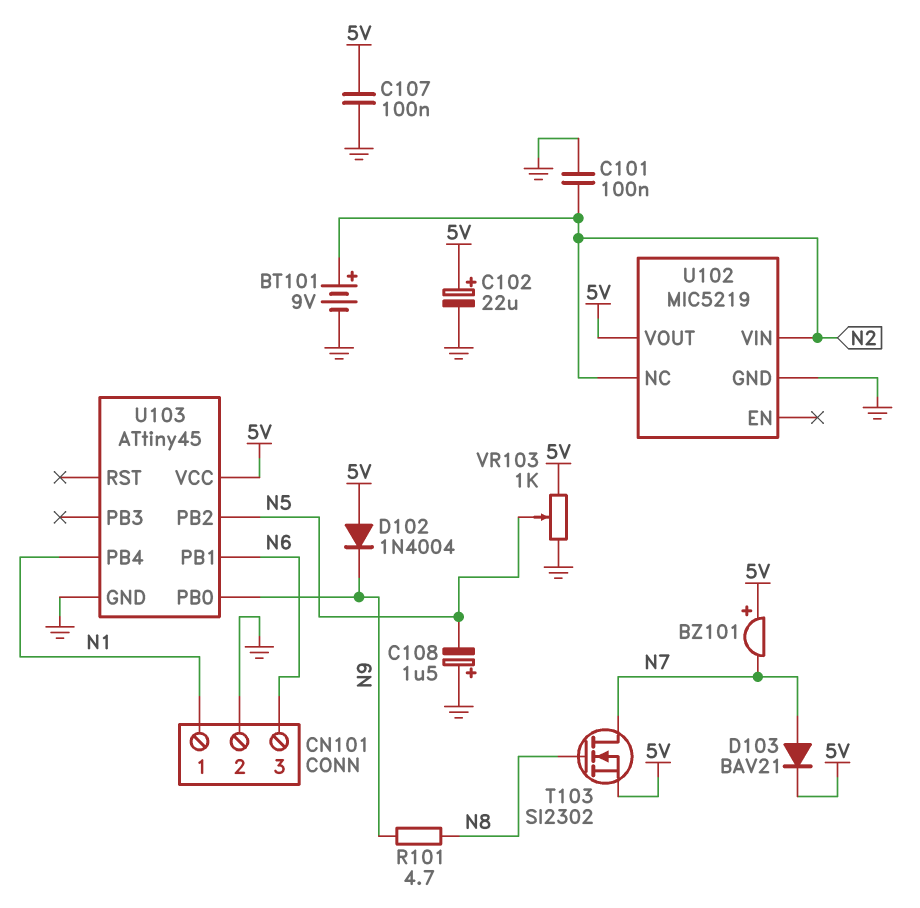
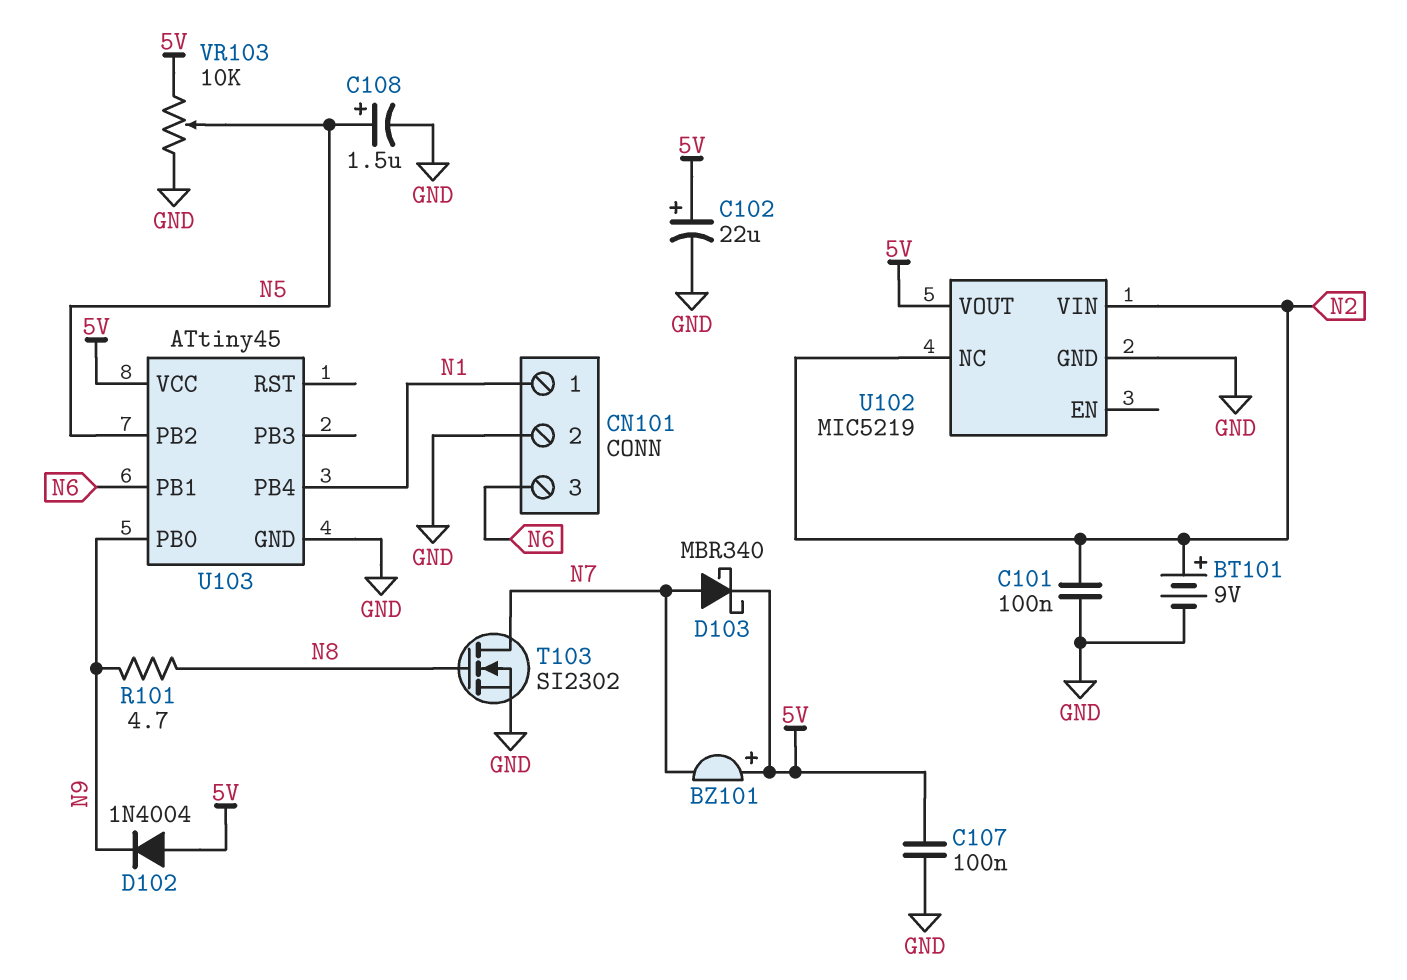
C108: 1.5uF (plus GND, minus N5) -> 1.5uF (plus N5, minus GND)
D103: diode BAV21 (A N7, K 5V) -> schottky MBR340 (A N7, K 5V)
T103: NMOS SI2302 (G N8, D N7, S 5V) -> NMOS SI2302 (G N8, D N7, S GND)
VR103: 1k (5V, GND, wiper N5) -> 10k (5V, GND, wiper N5)

